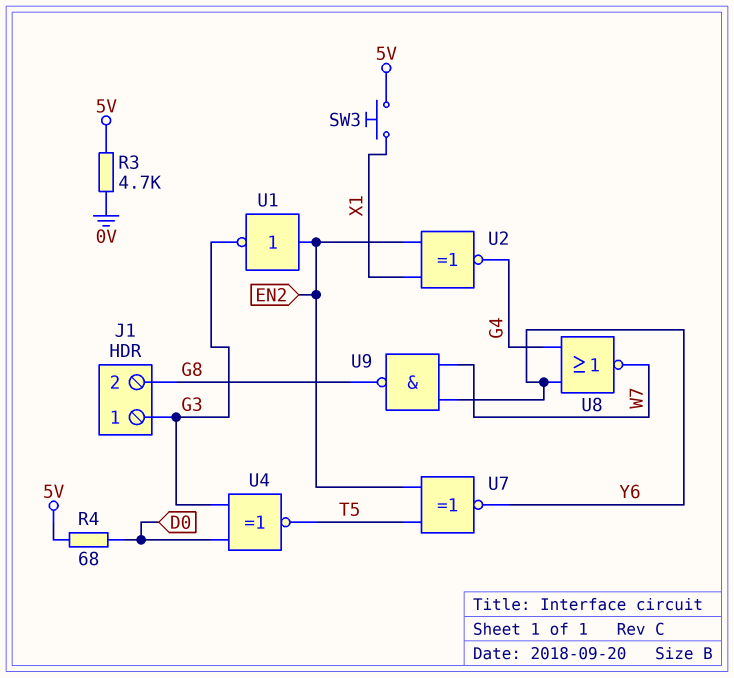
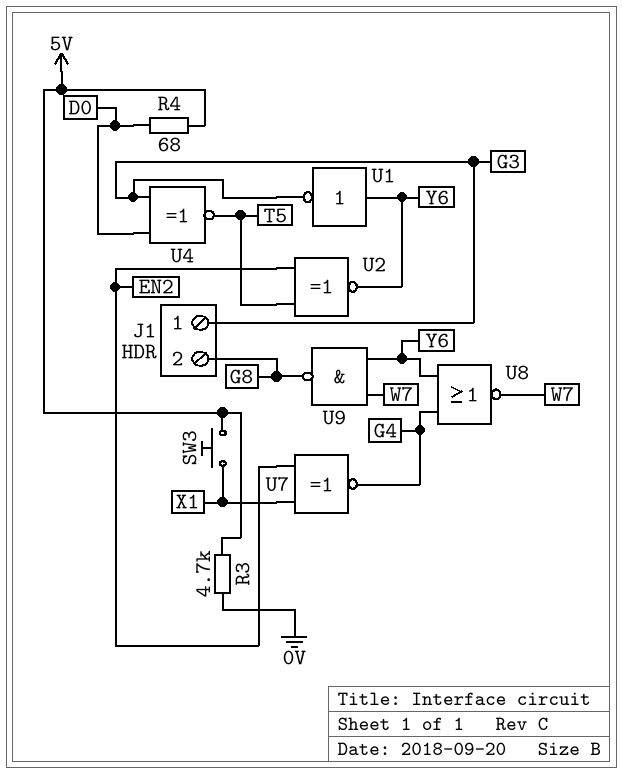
U1: NOT (in EN2, out G3) -> NOT (in Y6, out G3)
U2: XNOR (in EN2, in X1, out G4) -> XNOR (in EN2, in T5, out Y6)
U7: XNOR (in EN2, in T5, out Y6) -> XNOR (in EN2, in X1, out G4)

